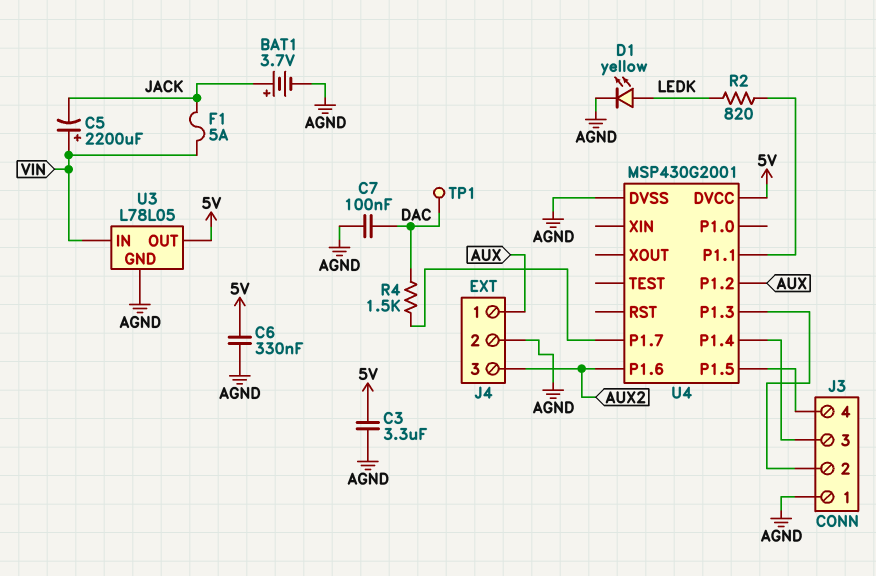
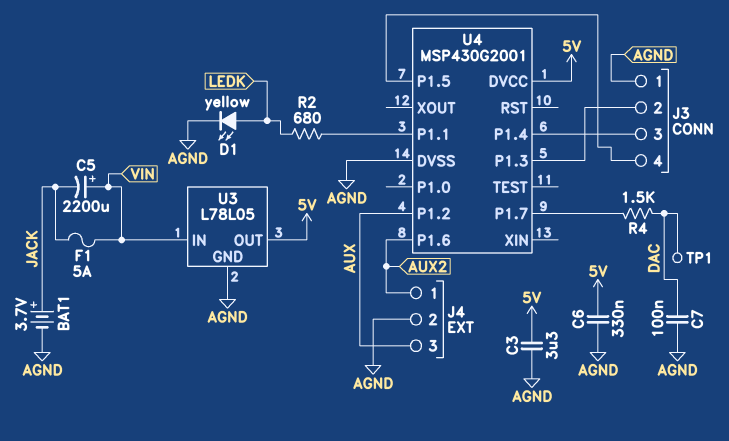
J4 pin 1: AUX -> AUX2
J4 pin 3: AUX2 -> AUX
R2: 820 (LEDK, U4/P1.1) -> 680 (LEDK, U4/P1.1)

